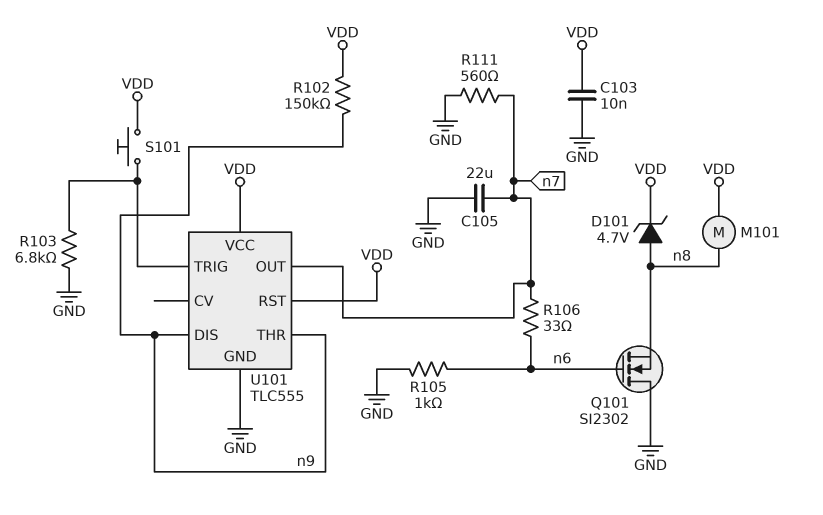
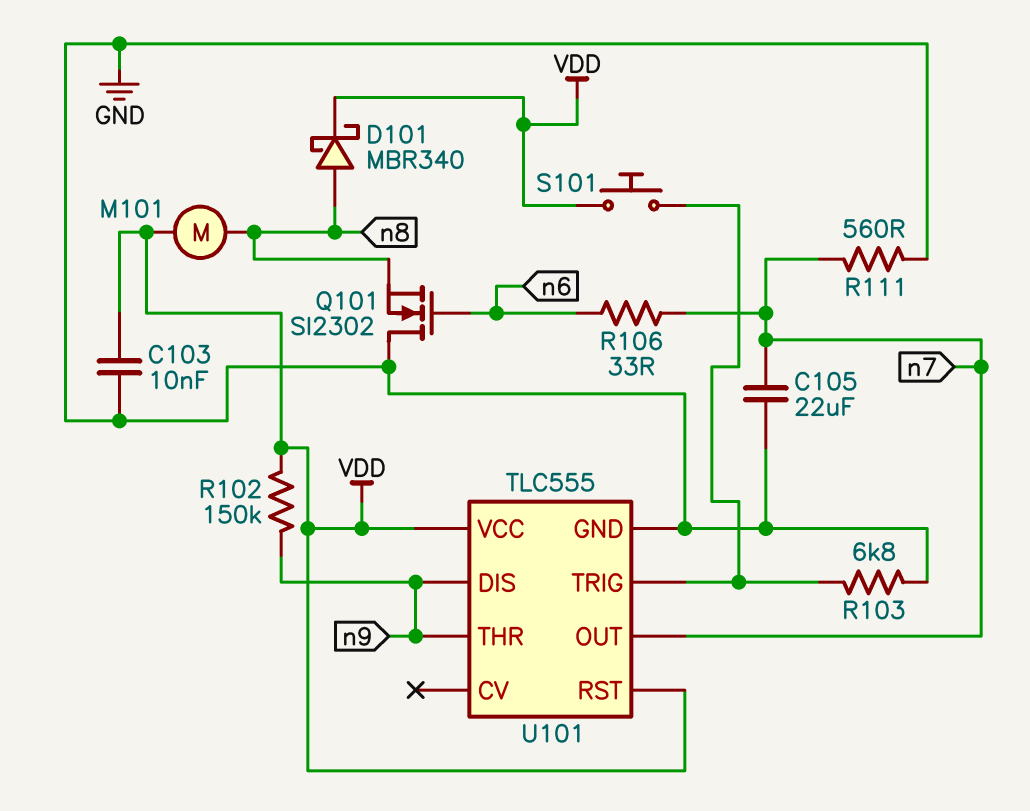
D101: zener 4.7V (A n8, K VDD) -> schottky MBR340 (A n8, K VDD)
R105: 1k (GND, n6) -> none

